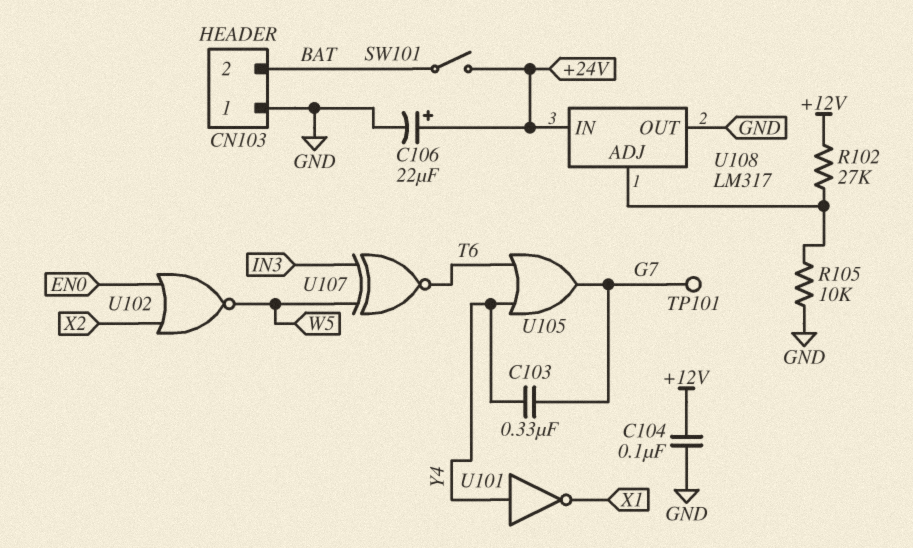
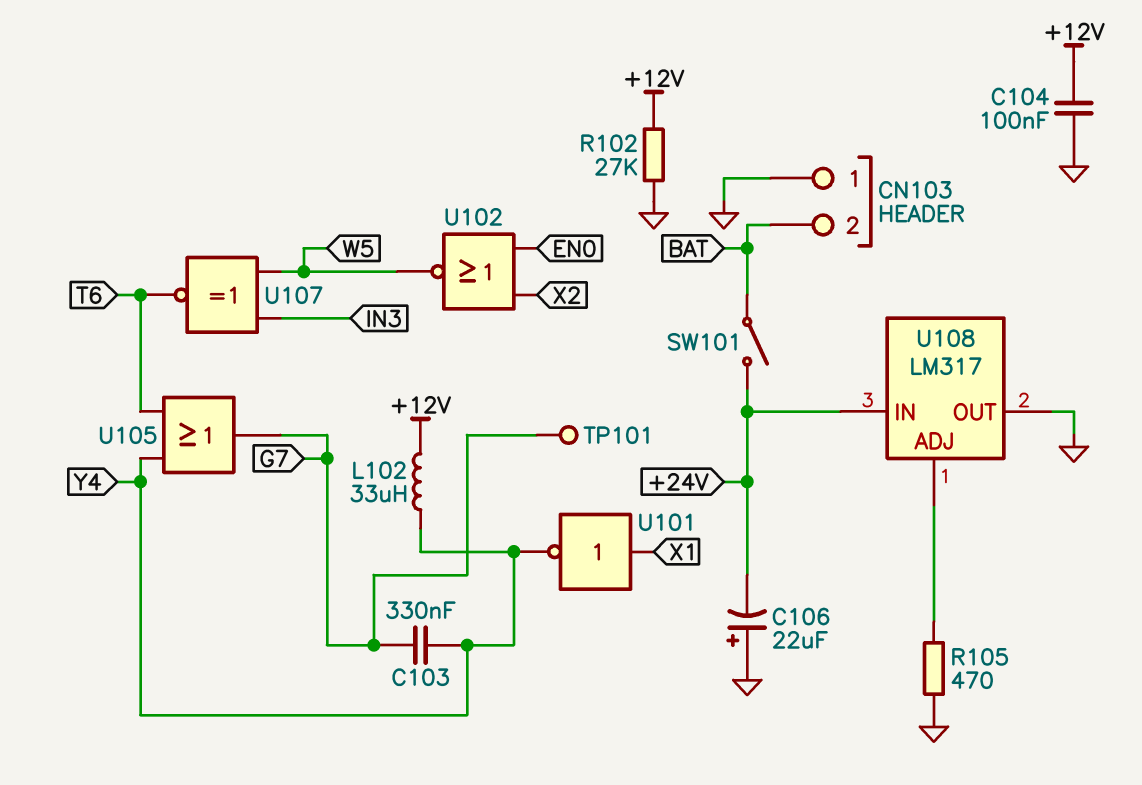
C106: 22uF (plus +24V, minus GND) -> 22uF (plus GND, minus +24V)
L102: none -> 33uH (+12V, Y4)
R102: 27k (+12V, U108/ADJ) -> 27k (+12V, GND)
R105: 10k (GND, U108/ADJ) -> 470 (GND, U108/ADJ)
U101: NOT (in Y4, out X1) -> NOT (in X1, out Y4)

